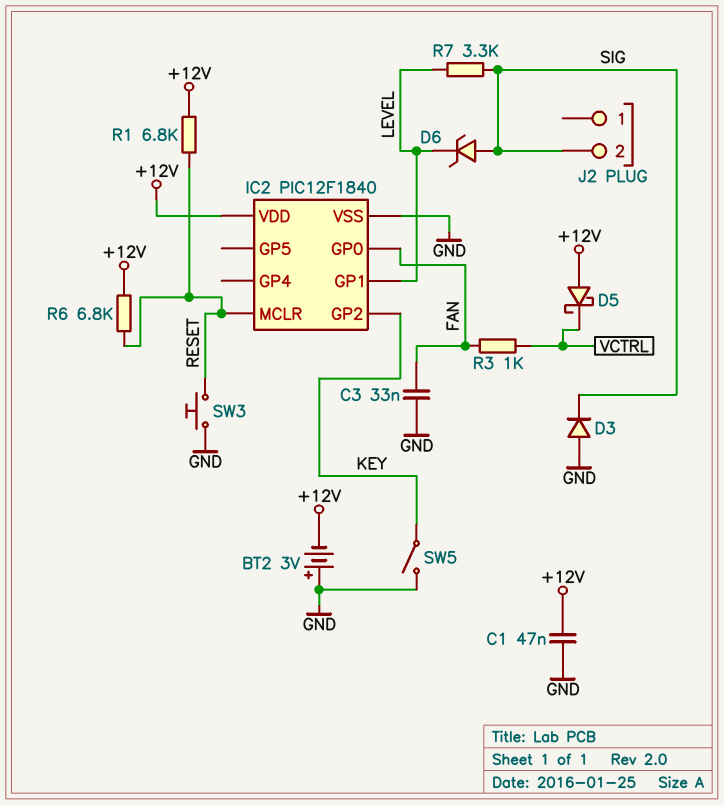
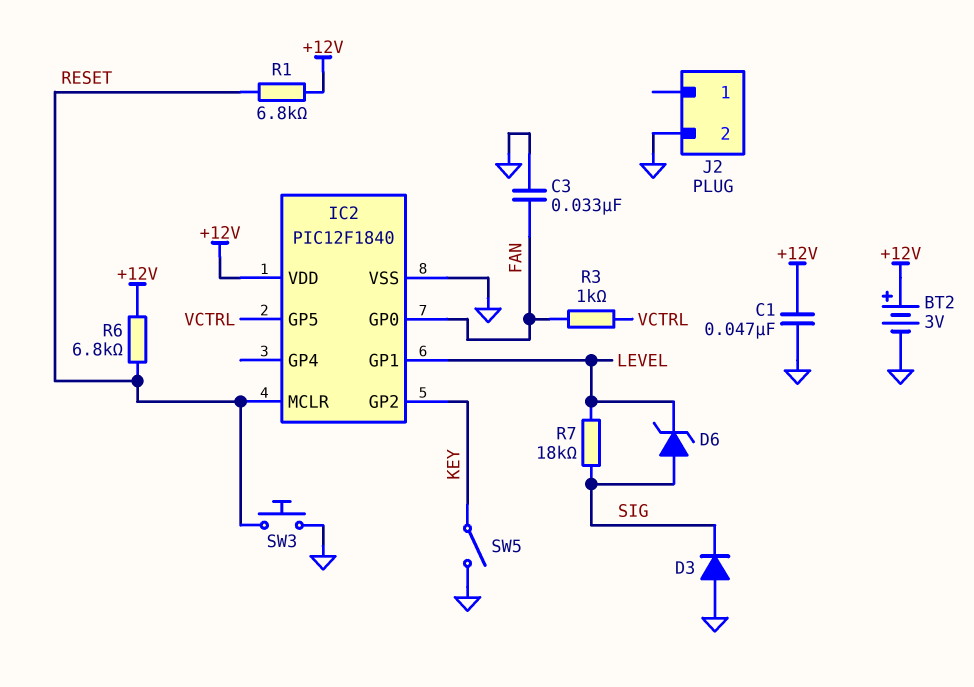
BT2: 3V (plus GND, minus +12V) -> 3V (plus +12V, minus GND)
D5: schottky (A +12V, K VCTRL) -> none
IC2 pin GP5: none -> VCTRL
J2 pin 2: SIG -> GND
R7: 3.3k (LEVEL, SIG) -> 18k (LEVEL, SIG)

